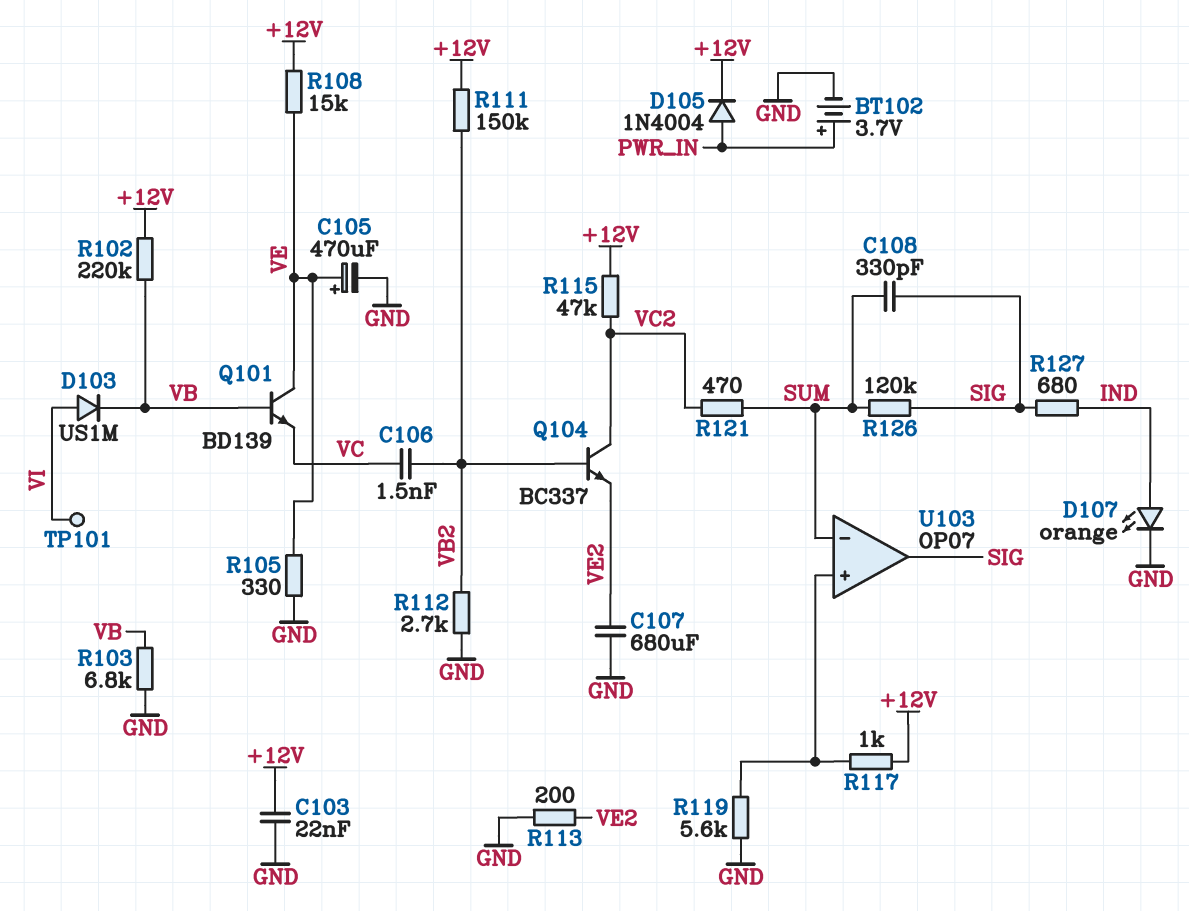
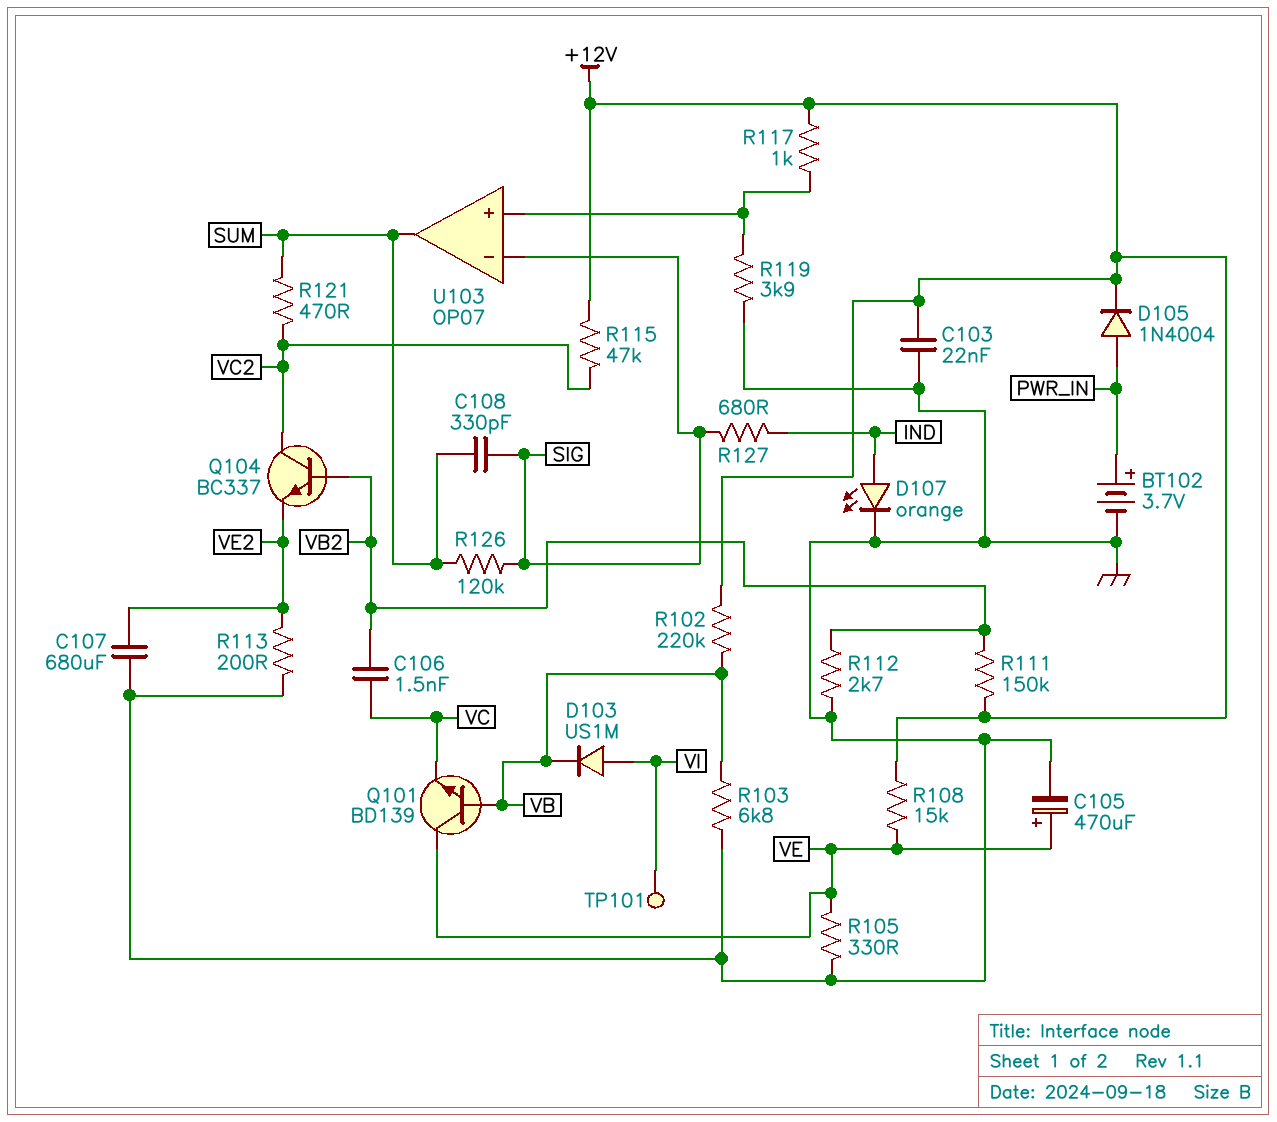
R119: 5.6k (GND, U103/in+) -> 3.9k (GND, U103/in+)
U103 pin in-: SUM -> SIG
U103 pin out: SIG -> SUM

